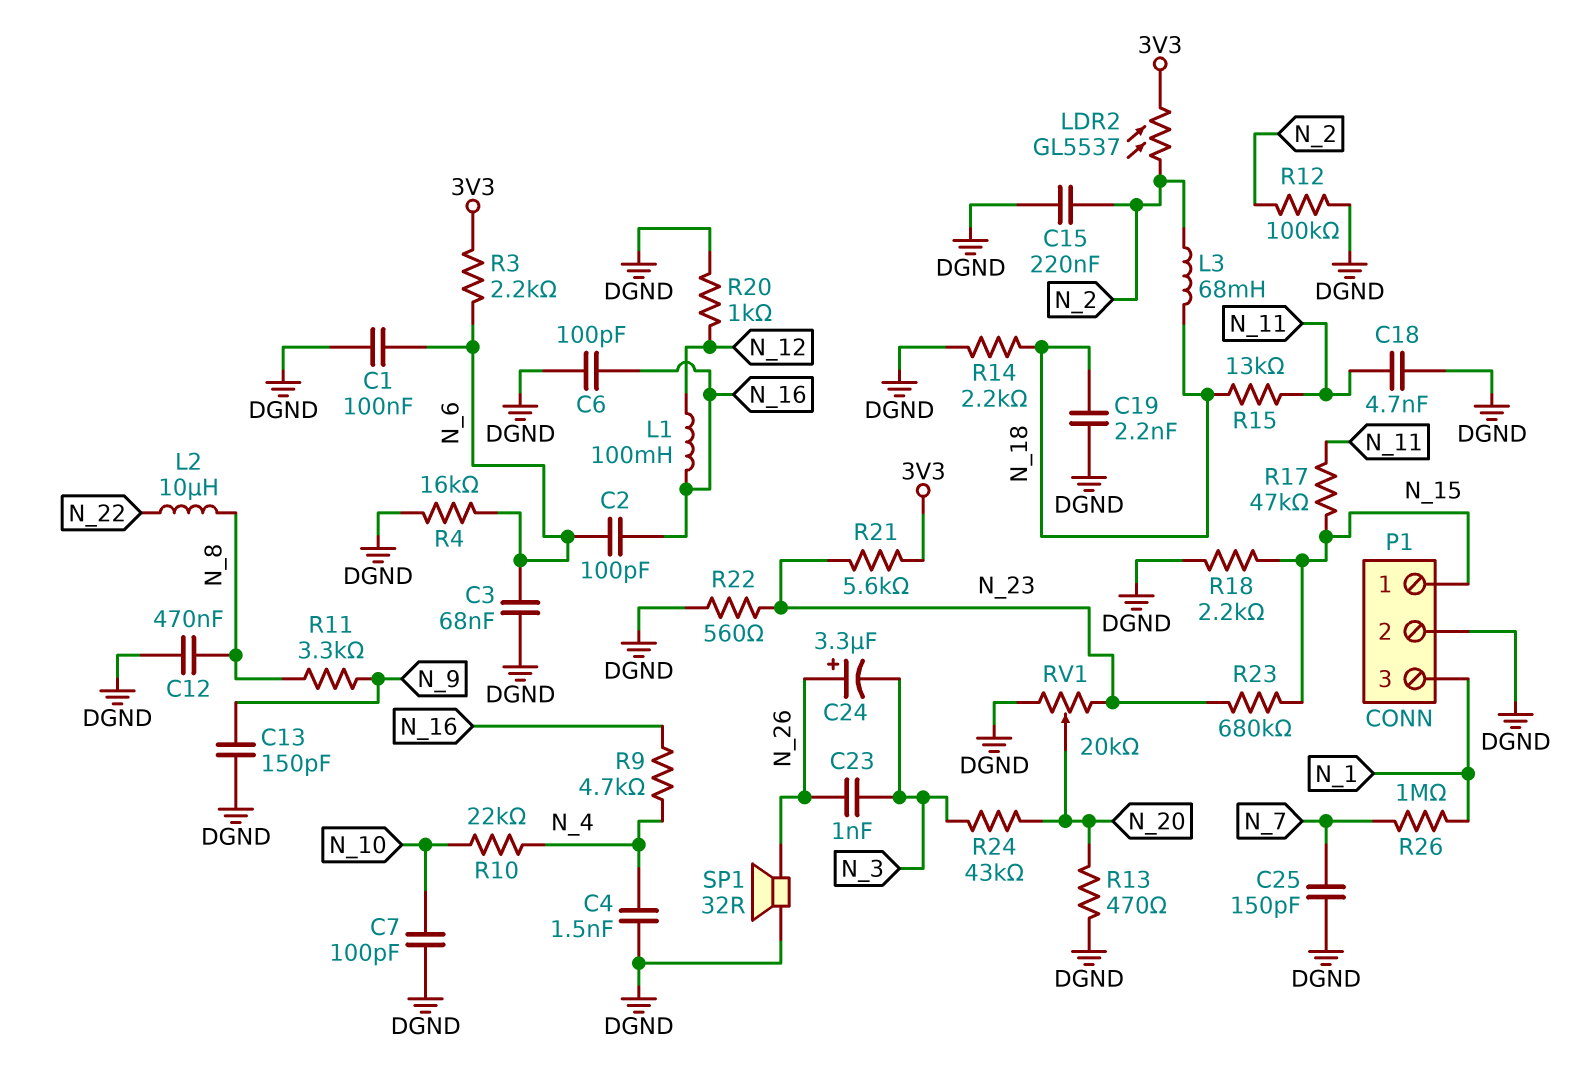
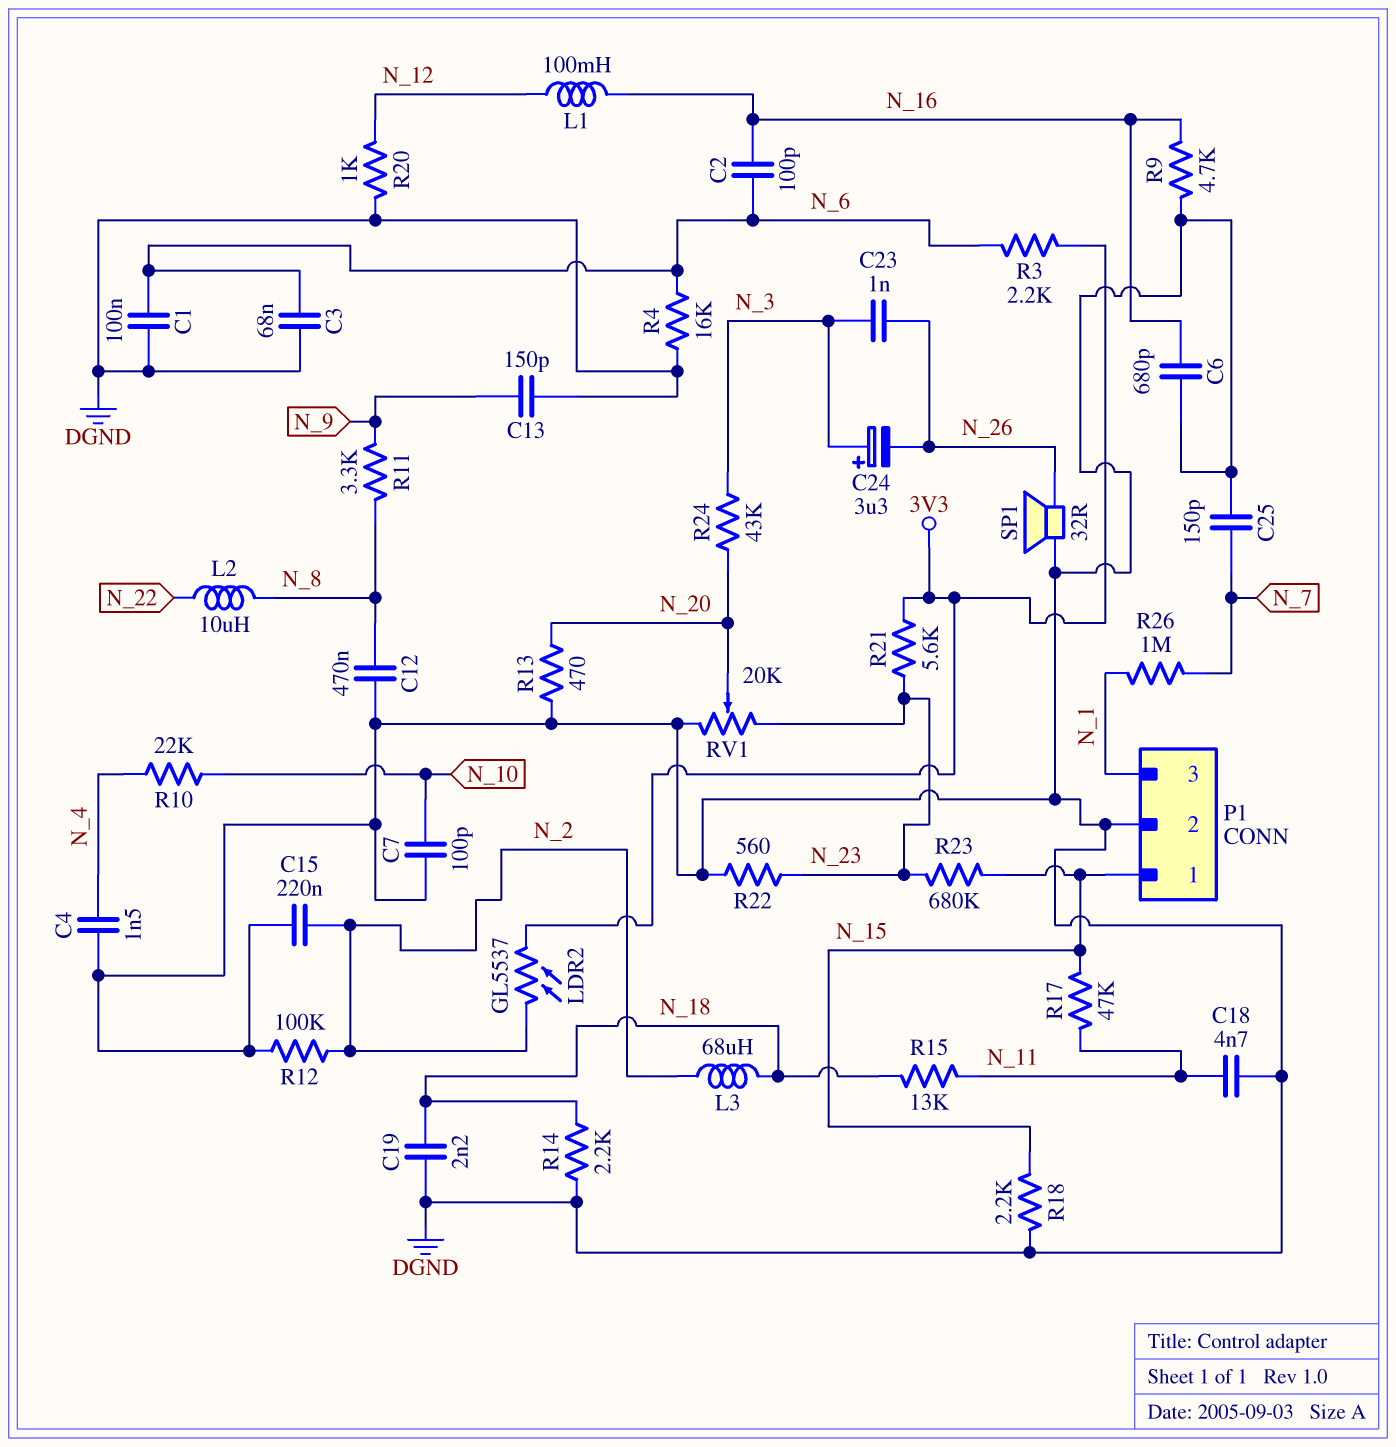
C6: 100pF (DGND, N_16) -> 680pF (DGND, N_16)
C24: 3.3uF (plus N_26, minus N_3) -> 3.3uF (plus N_3, minus N_26)
L3: 68mH (N_2, N_18) -> 68uH (N_2, N_18)
R9: 4.7k (N_4, N_16) -> 4.7k (DGND, N_16)

